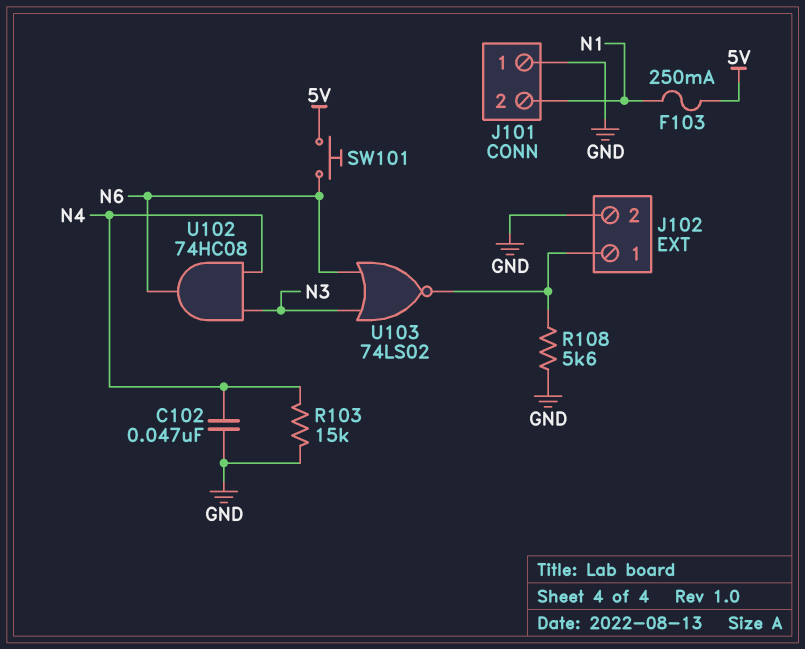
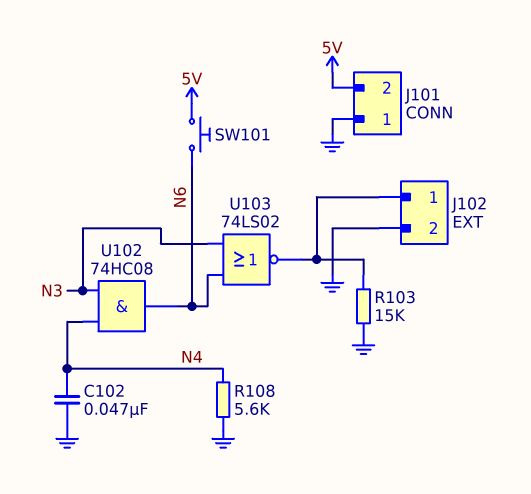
F103: 250mA (5V, N1) -> none
J101 pin 2: N1 -> 5V
R103: 15k (GND, N4) -> 15k (GND, J102/1)
R108: 5.6k (GND, J102/1) -> 5.6k (GND, N4)

